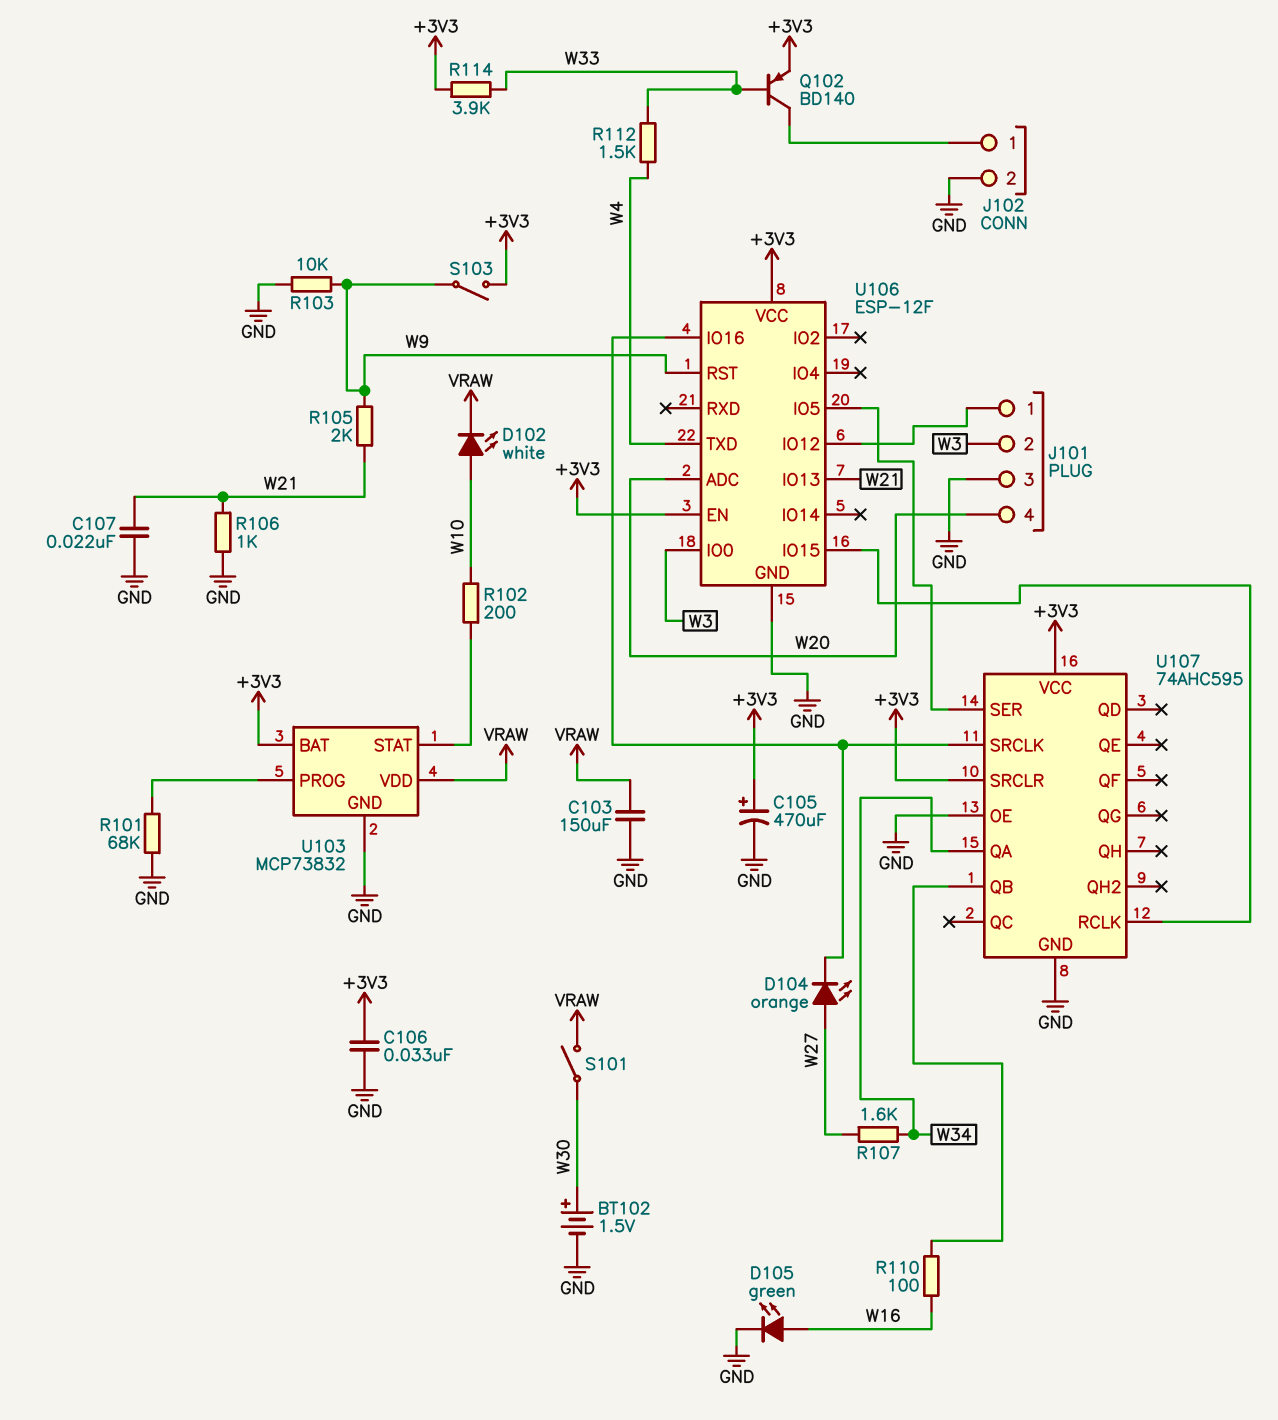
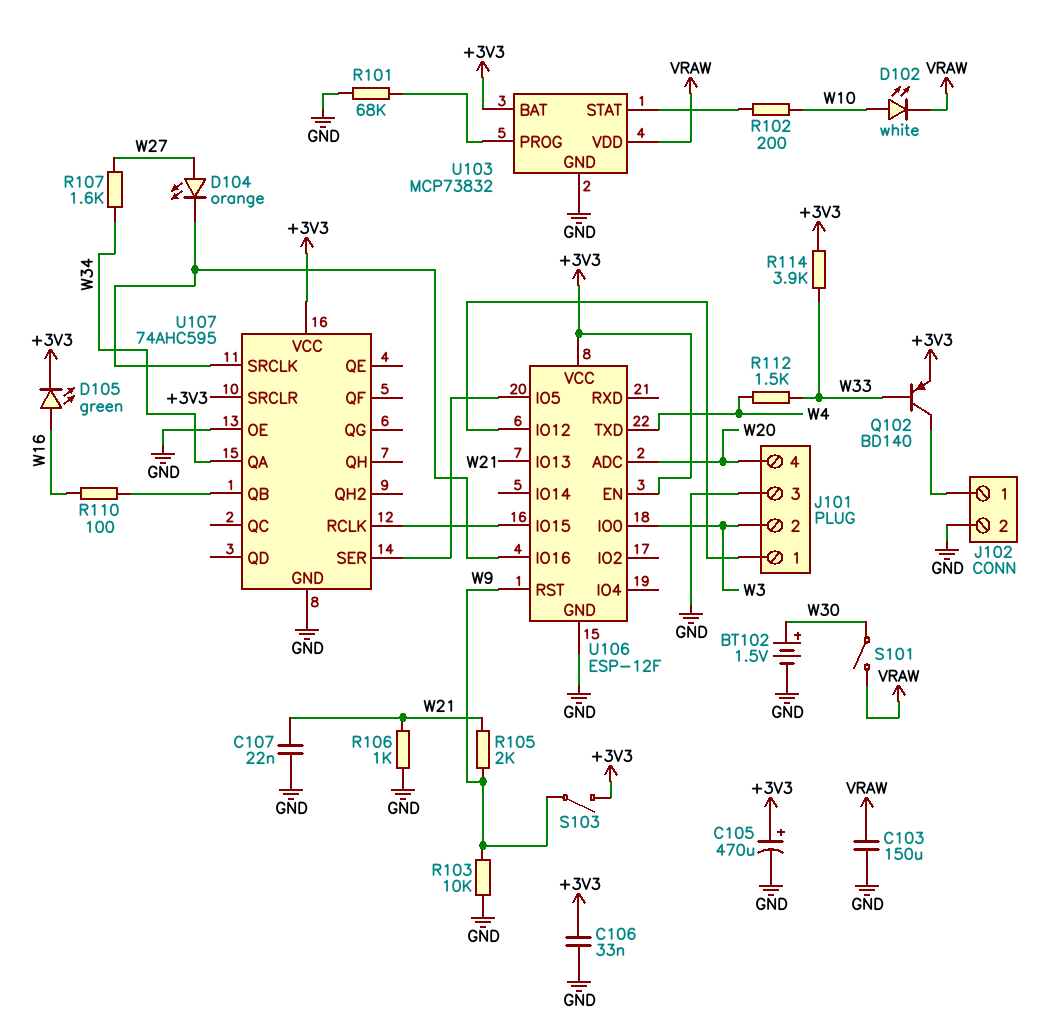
D105: LED green (A W16, K GND) -> LED green (A W16, K +3V3)

